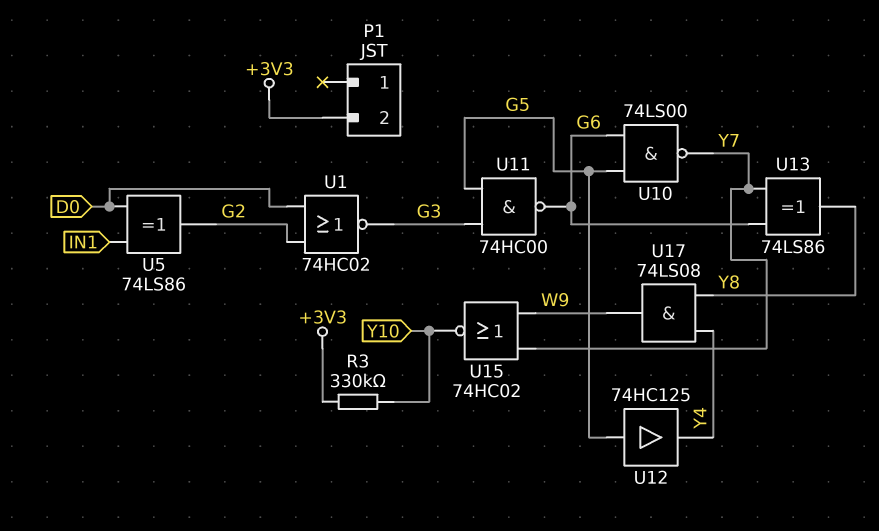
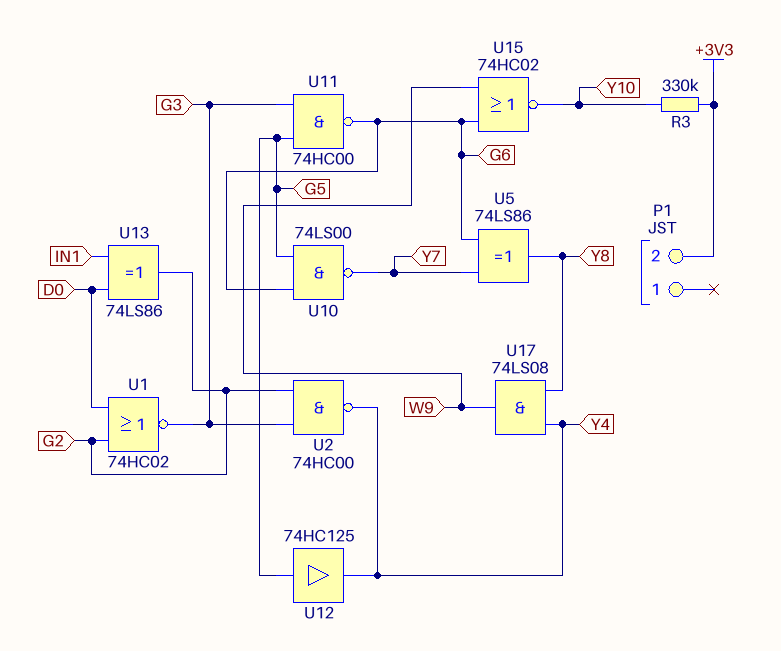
U2: none -> NAND 74HC00 (in G2, in G3, out Y4)
U5: XOR 74LS86 (in D0, in IN1, out G2) -> XOR 74LS86 (in G6, in Y7, out Y8)
U13: XOR 74LS86 (in G6, in Y7, out Y8) -> XOR 74LS86 (in D0, in IN1, out G2)
U15: NOR 74HC02 (in W9, in Y7, out Y10) -> NOR 74HC02 (in G6, in W9, out Y10)

